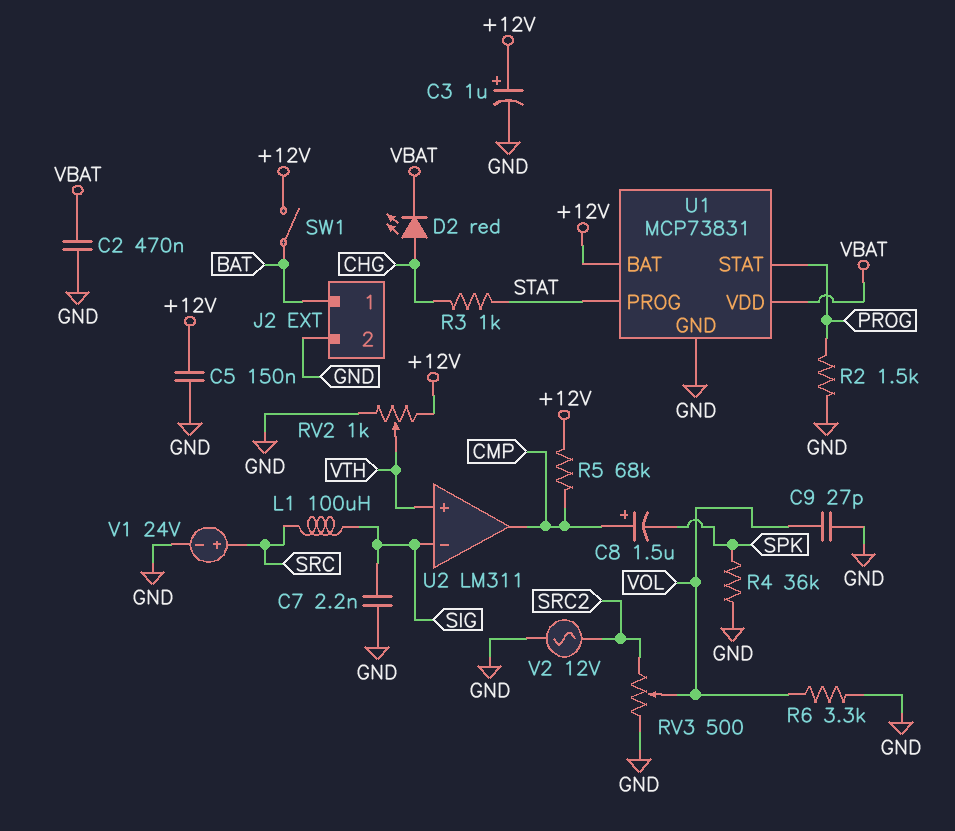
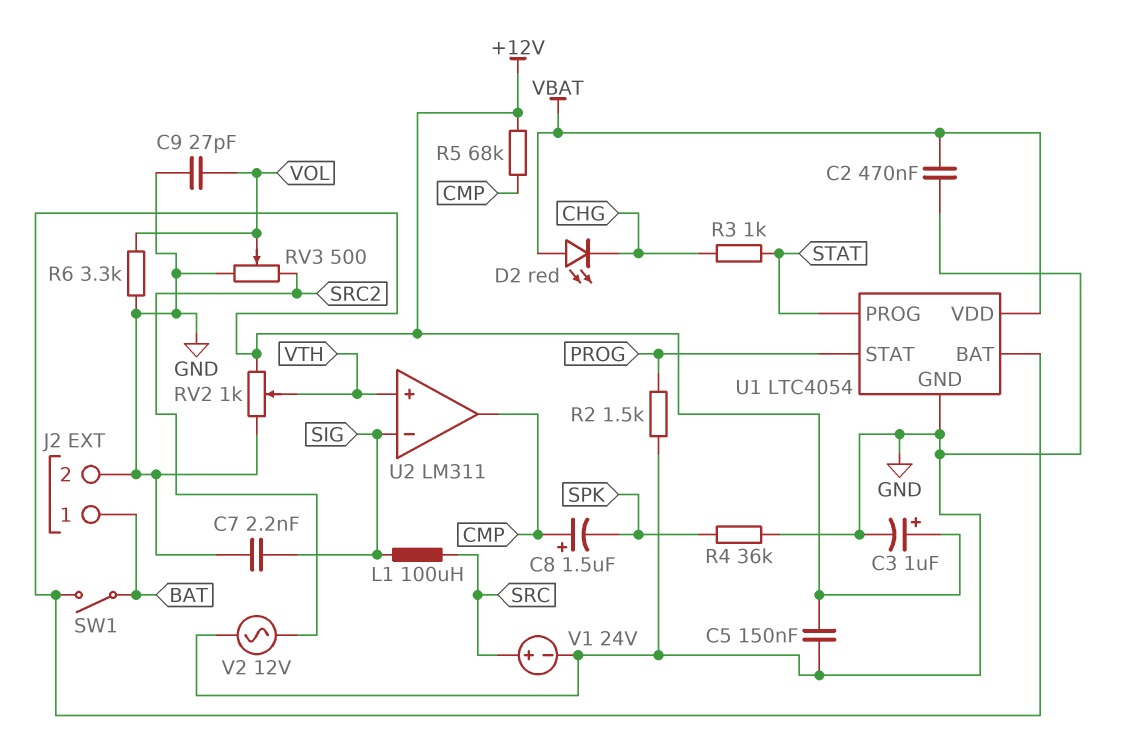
D2: LED red (A CHG, K VBAT) -> LED red (A VBAT, K CHG)
U1: MCP73831 -> LTC4054

